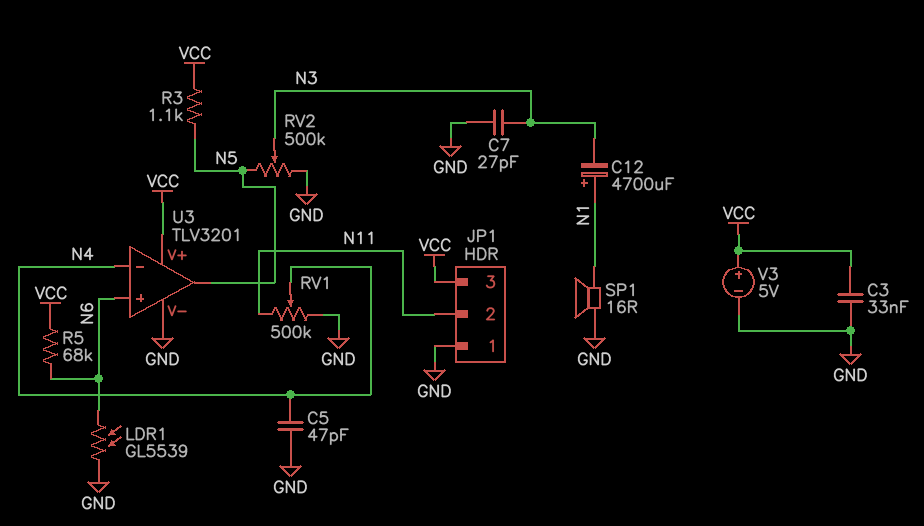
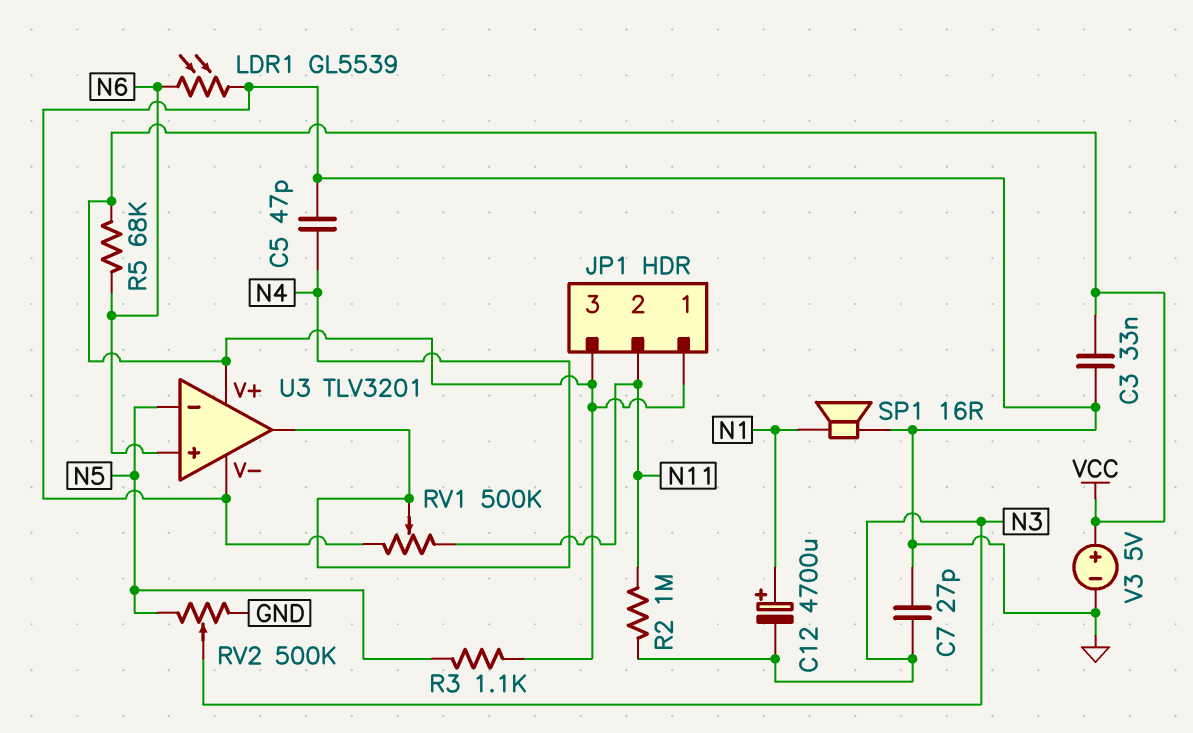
JP1 pin 1: GND -> VCC
R2: none -> 1M (N3, N11)
U3 pin in-: N4 -> N5
U3 pin out: N5 -> N4

